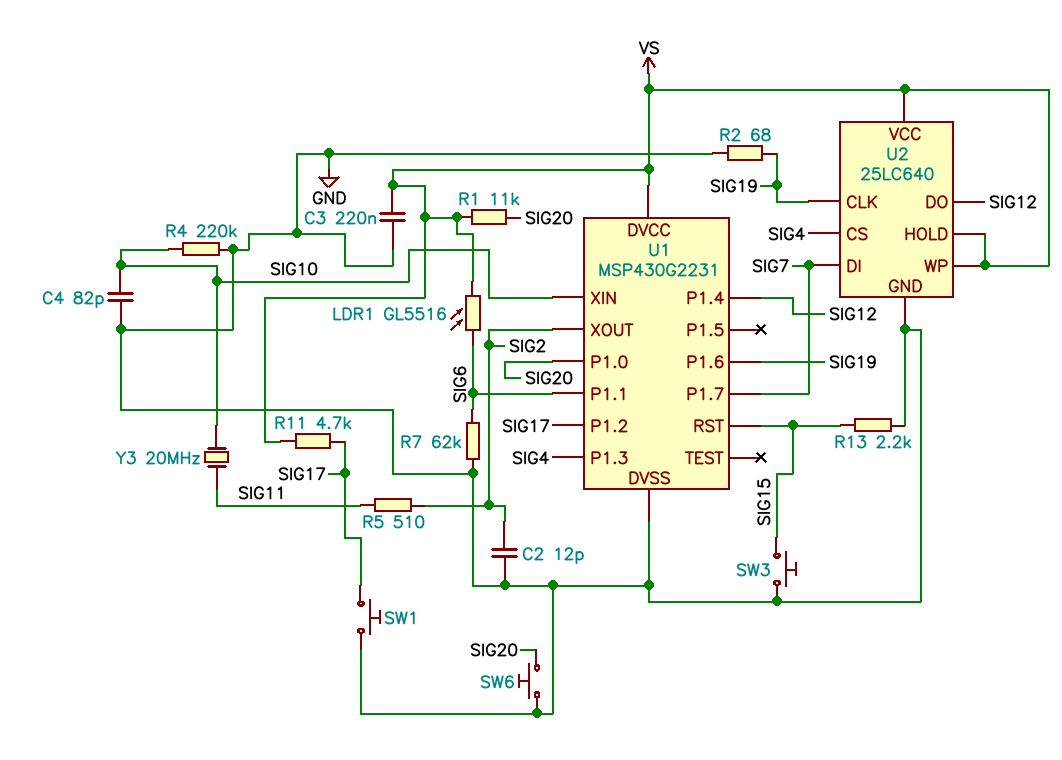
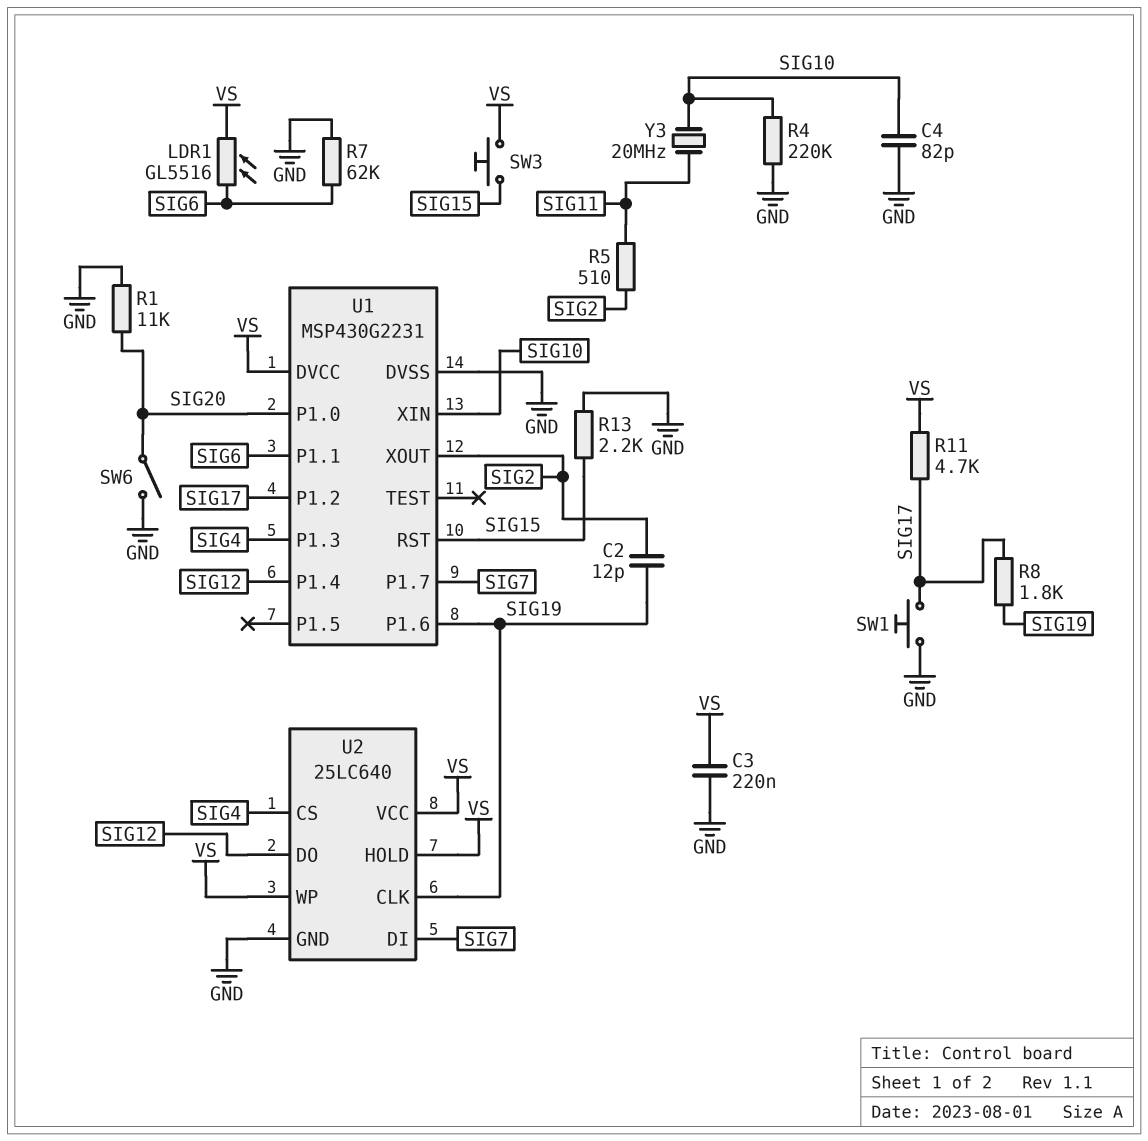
C2: 12pF (GND, SIG2) -> 12pF (SIG2, SIG19)
R1: 11k (SIG20, VS) -> 11k (GND, SIG20)
R2: 68 (GND, SIG19) -> none
R8: none -> 1.8k (SIG17, SIG19)
SW3: button (GND, SIG15) -> button (SIG15, VS)
SW6: button (GND, SIG20) -> switch (GND, SIG20)

